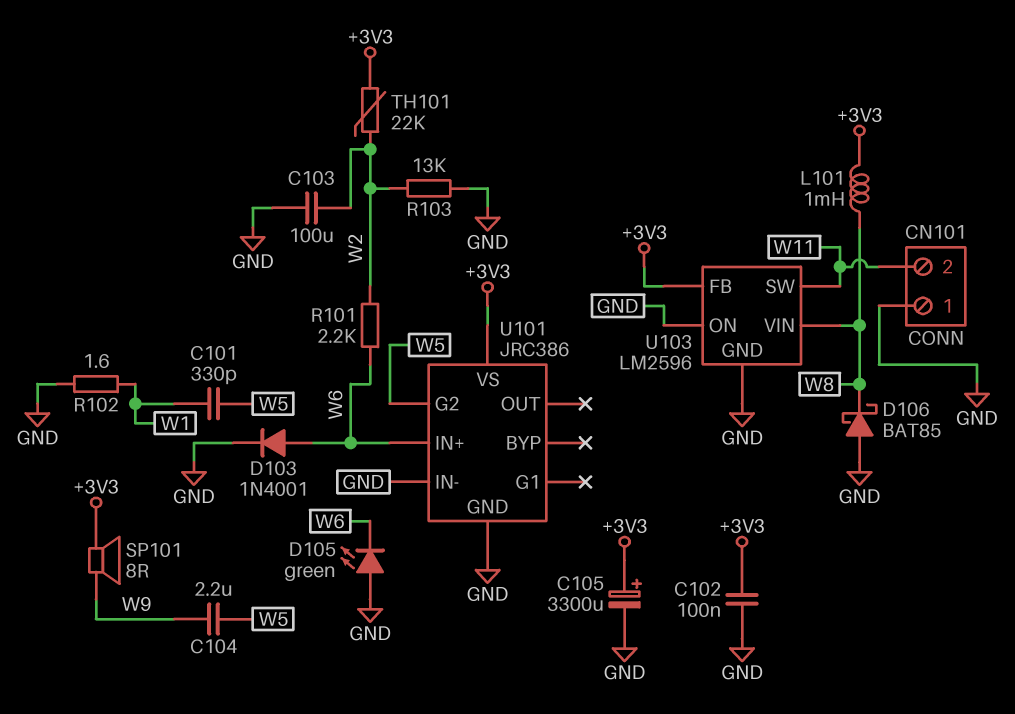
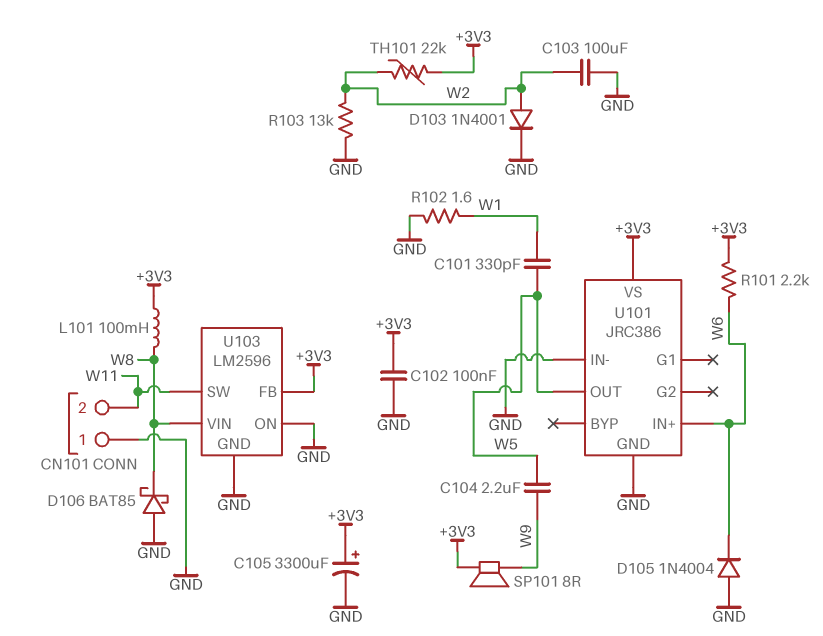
D103: diode 1N4001 (A W6, K GND) -> diode 1N4001 (A W2, K GND)
D105: LED green (A GND, K W6) -> diode 1N4004 (A GND, K W6)
L101: 1mH (+3V3, W8) -> 100mH (+3V3, W8)
R101: 2.2k (W2, W6) -> 2.2k (+3V3, W6)
U101 pin G2: W5 -> none
U101 pin OUT: none -> W5

